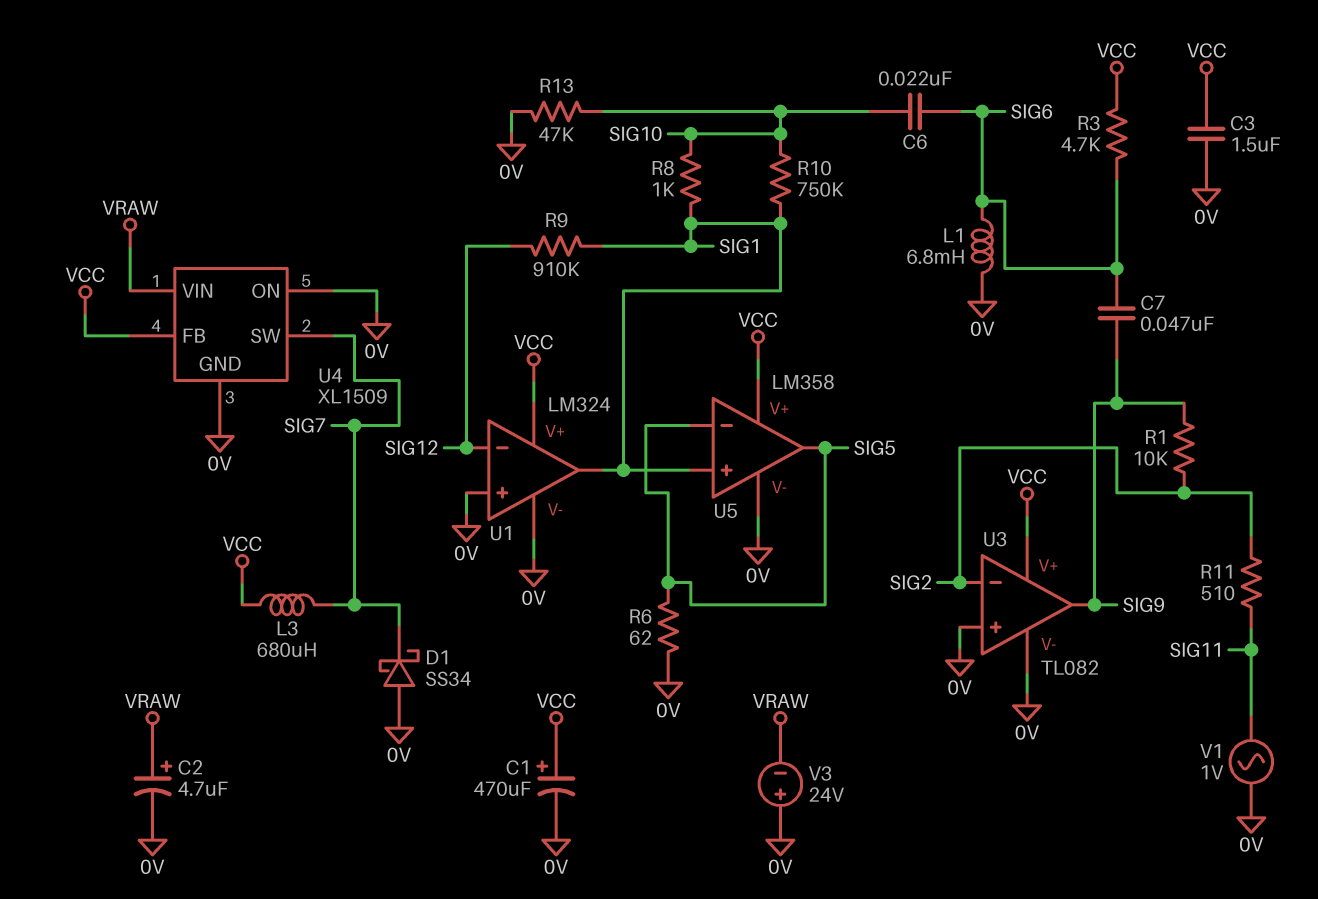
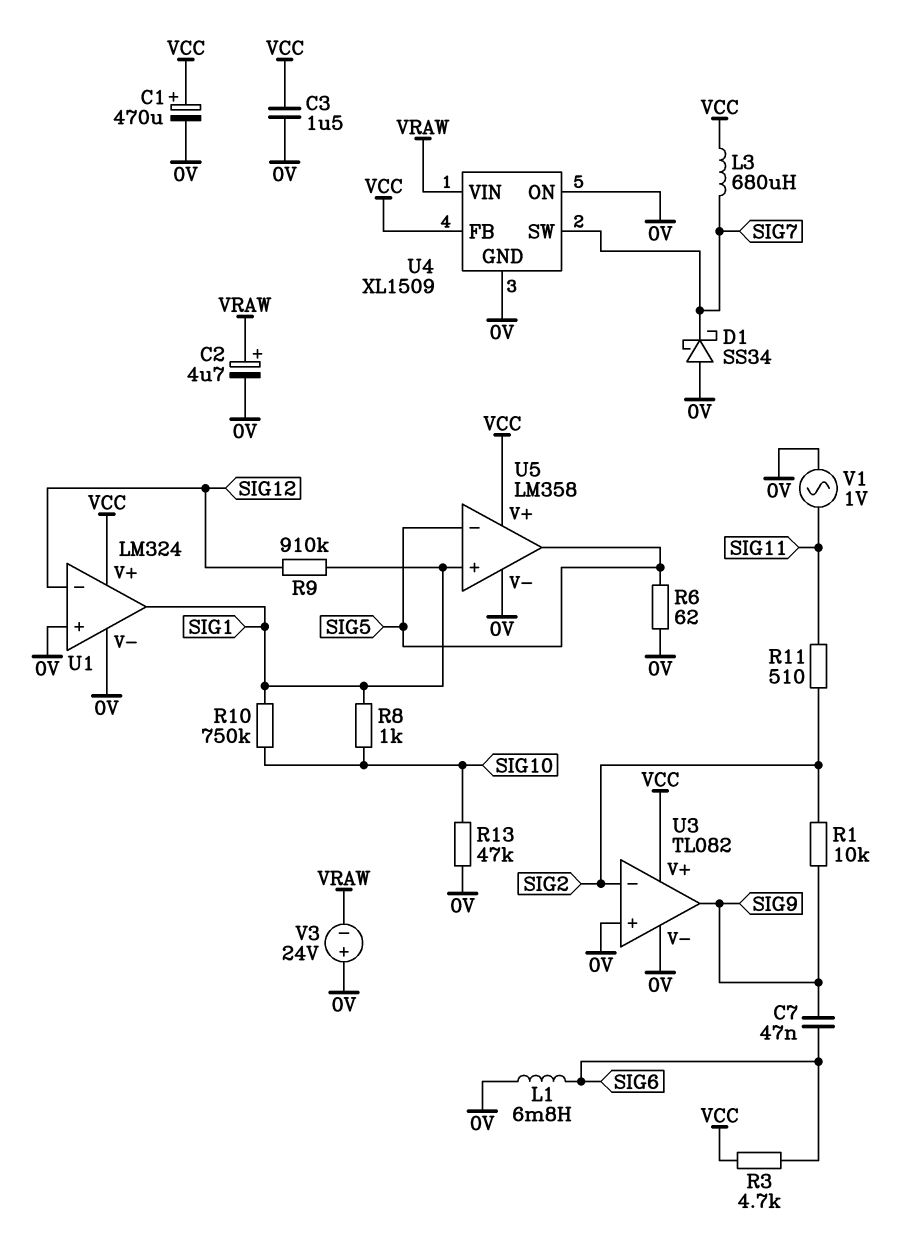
C6: 22nF (SIG6, SIG10) -> none

